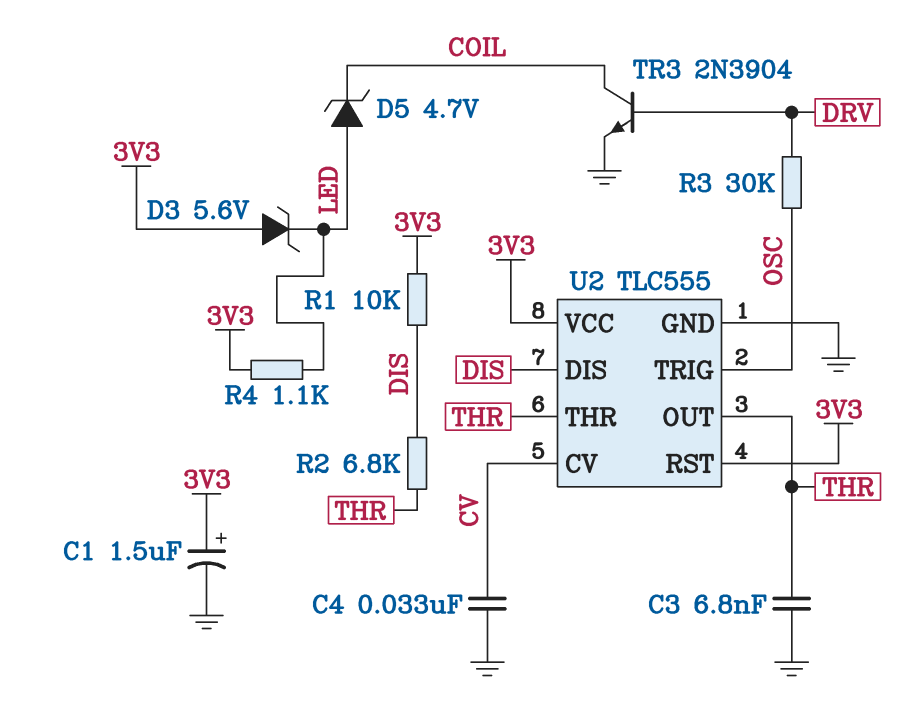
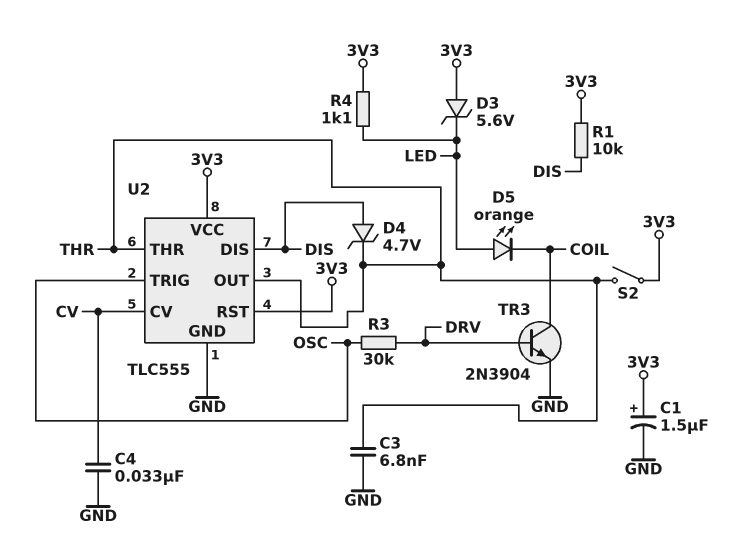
D4: none -> zener 4.7V (A DIS, K THR)
D5: zener 4.7V (A LED, K COIL) -> LED orange (A LED, K COIL)
R2: 6.8k (DIS, THR) -> none
S2: none -> switch (3V3, THR)

